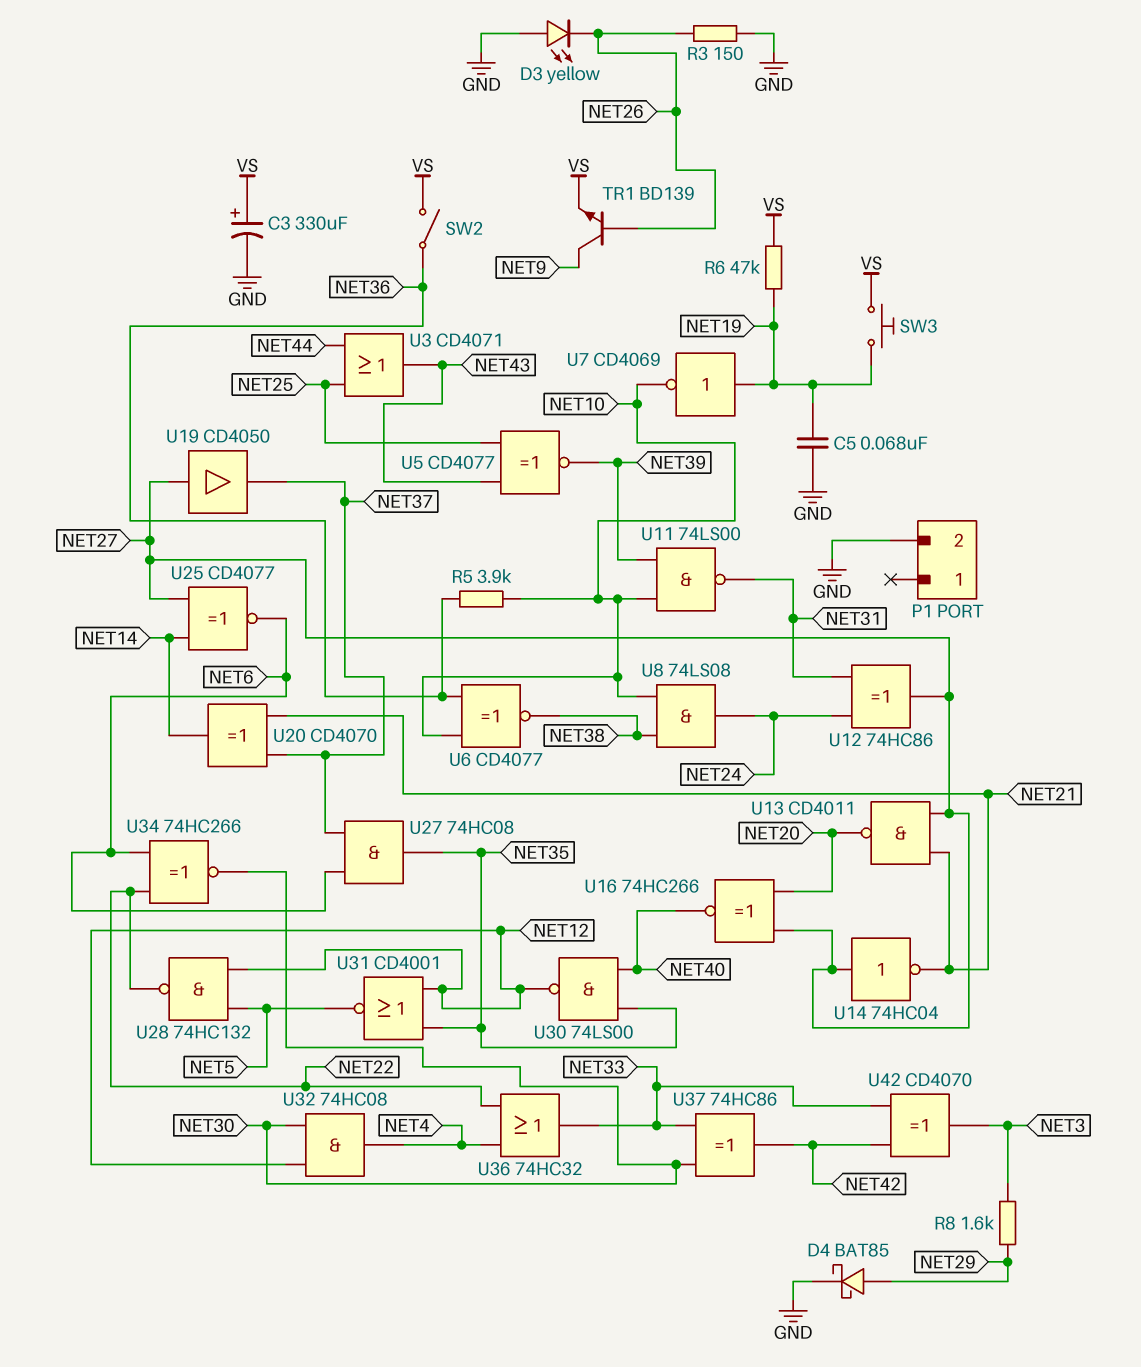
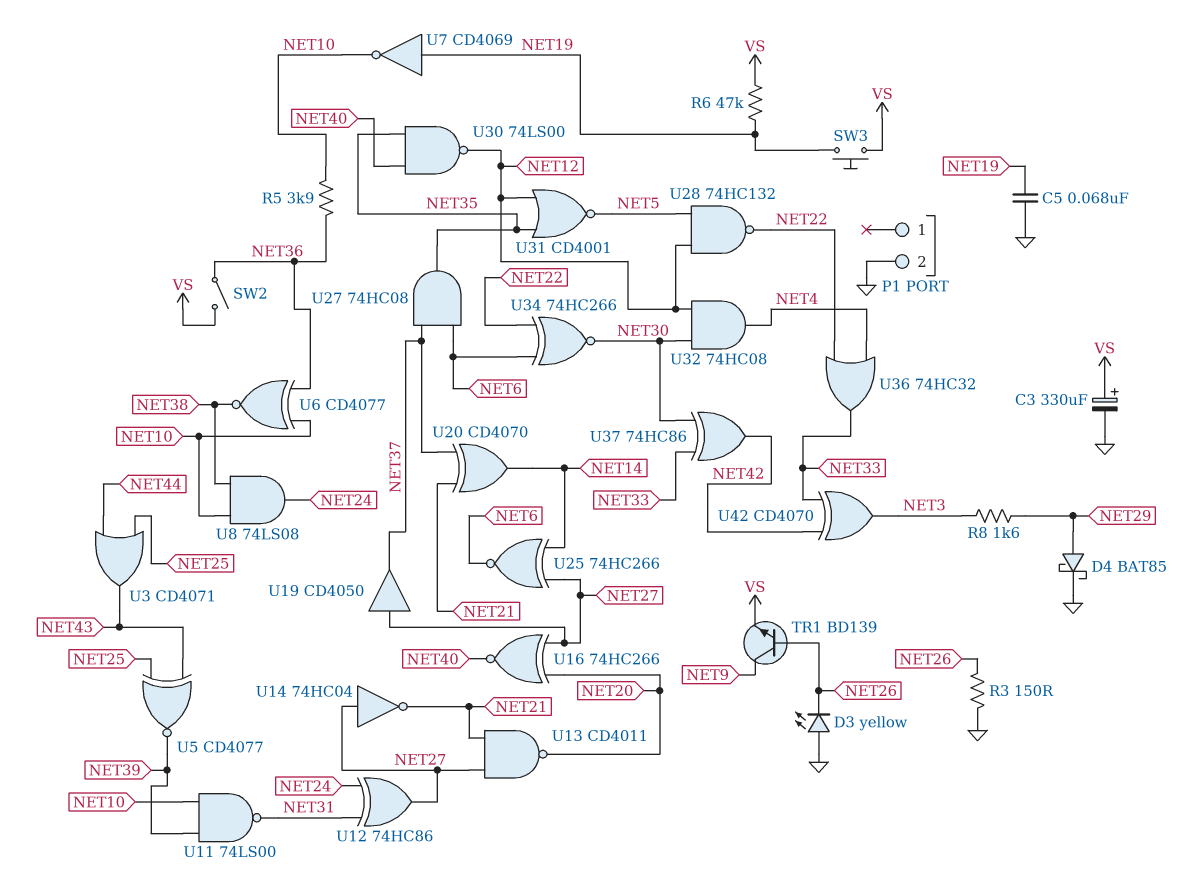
U25: XNOR CD4077 (in NET14, in NET27, out NET6) -> XNOR 74HC266 (in NET14, in NET27, out NET6)

